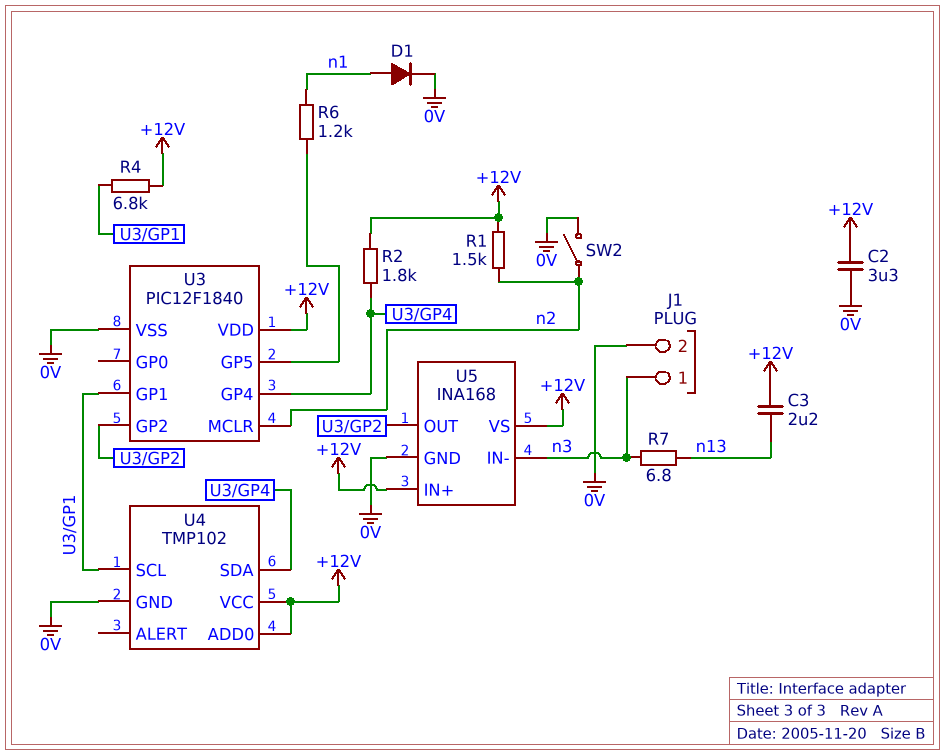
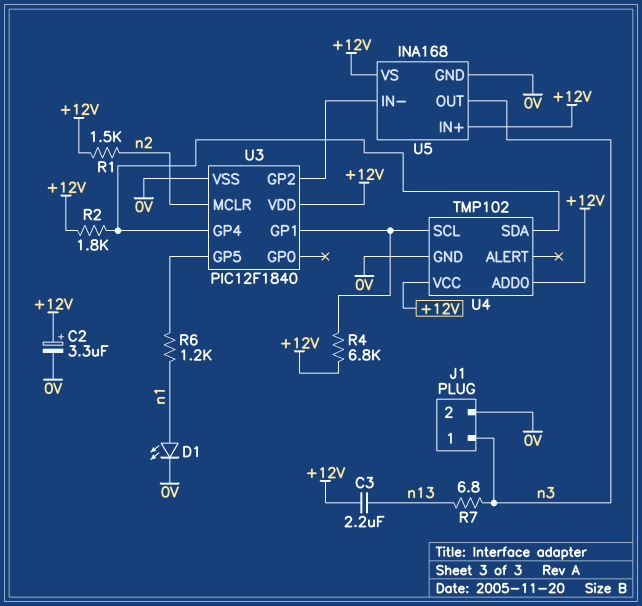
C2: 3.3uF (+12V, 0V) -> 3.3uF (plus +12V, minus 0V)
D1: diode (A n1, K 0V) -> LED (A n1, K 0V)
SW2: switch (0V, n2) -> none
U5 pin IN-: n3 -> U3/GP2
U5 pin OUT: U3/GP2 -> n3

